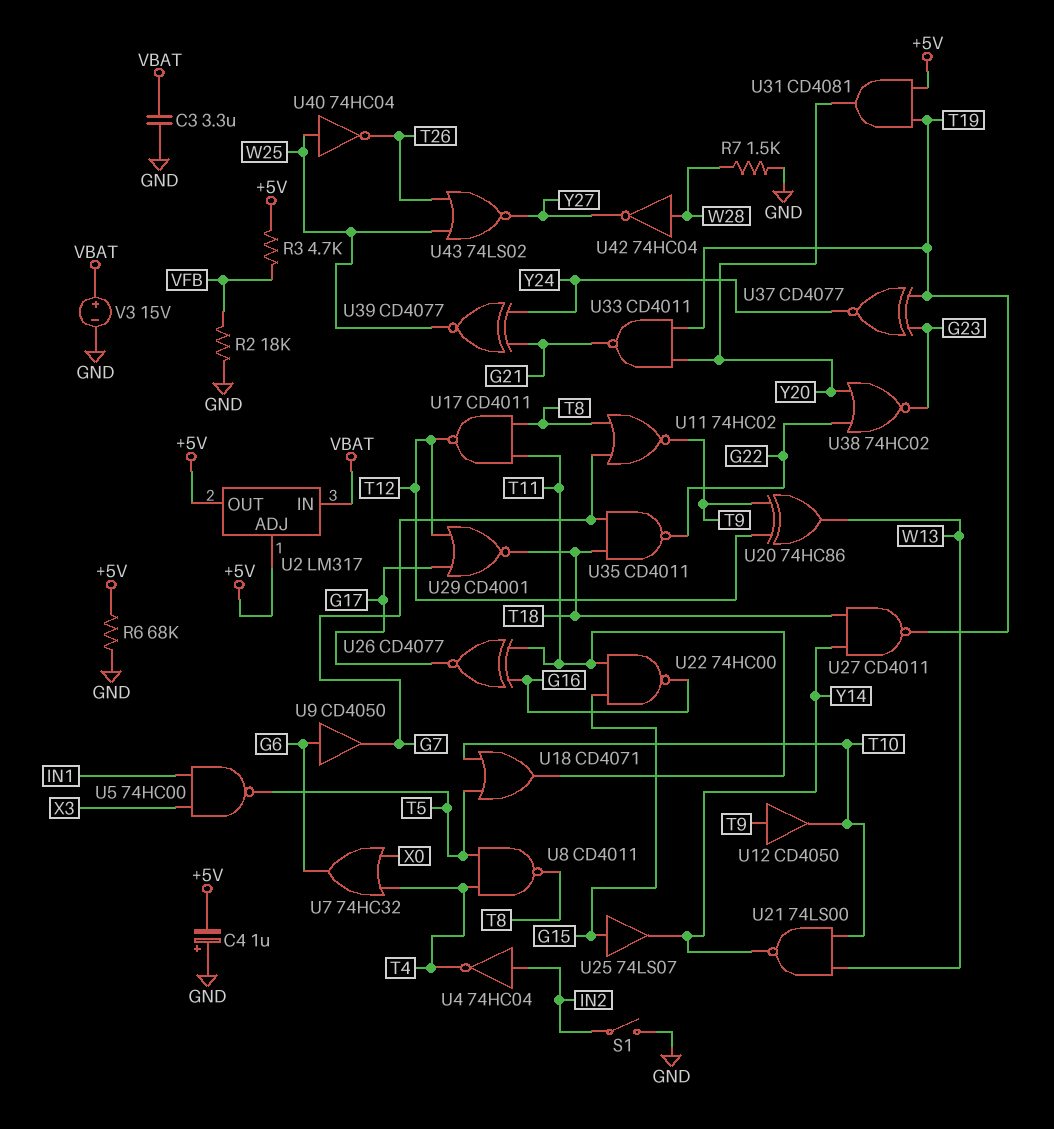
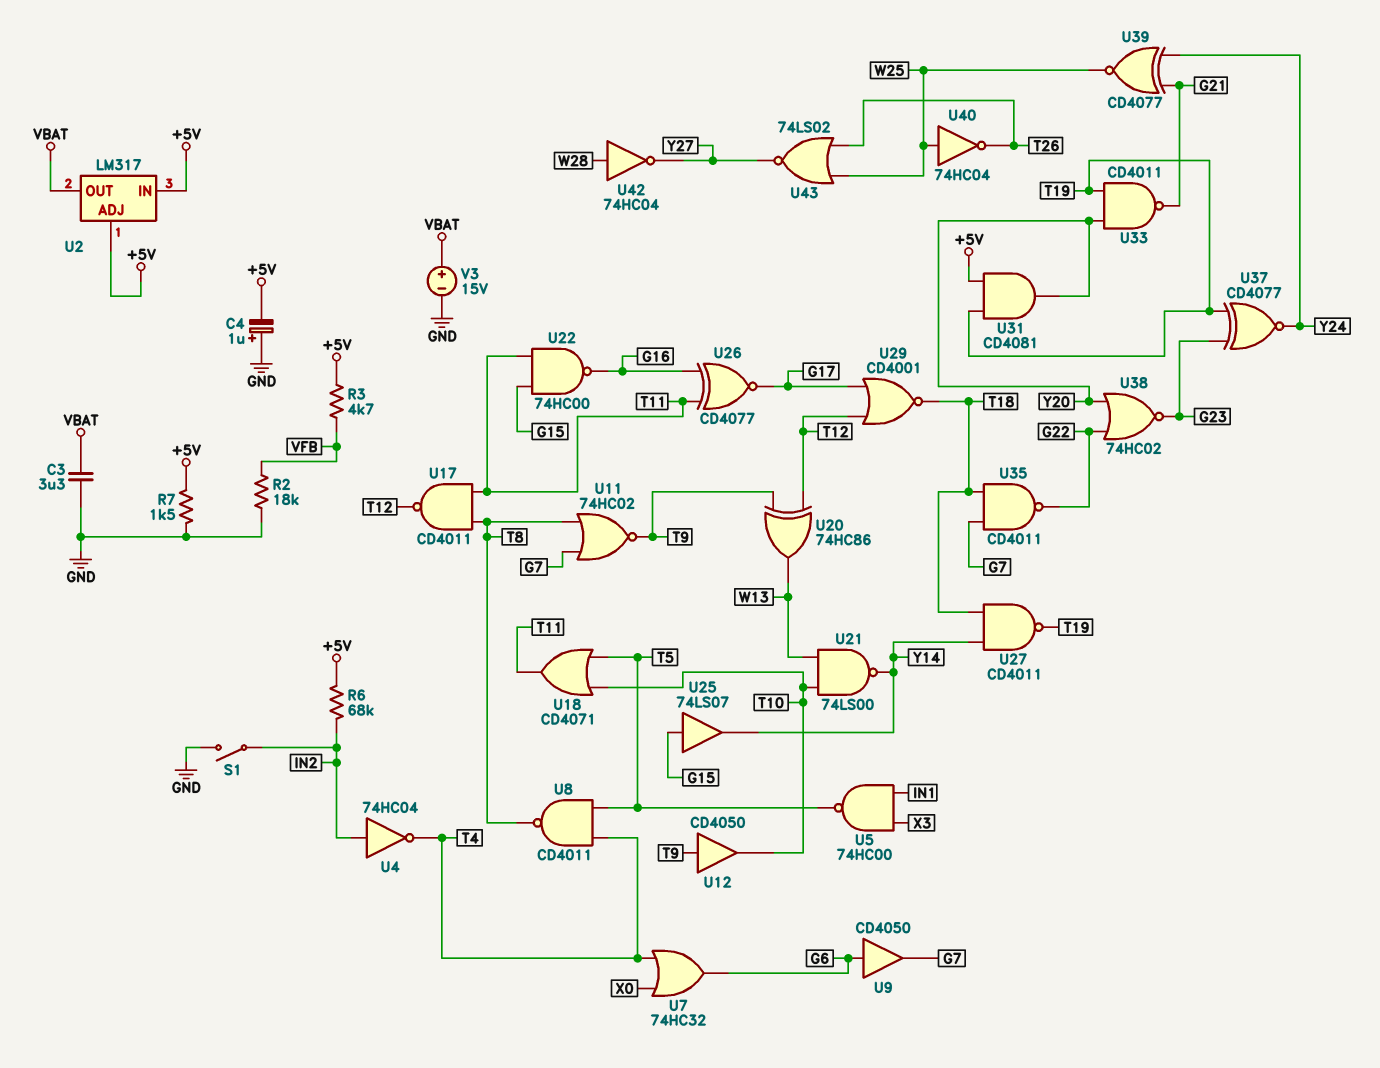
R6: 68k (+5V, GND) -> 68k (+5V, IN2)
R7: 1.5k (GND, W28) -> 1.5k (+5V, GND)
U2 pin IN: VBAT -> +5V
U2 pin OUT: +5V -> VBAT

